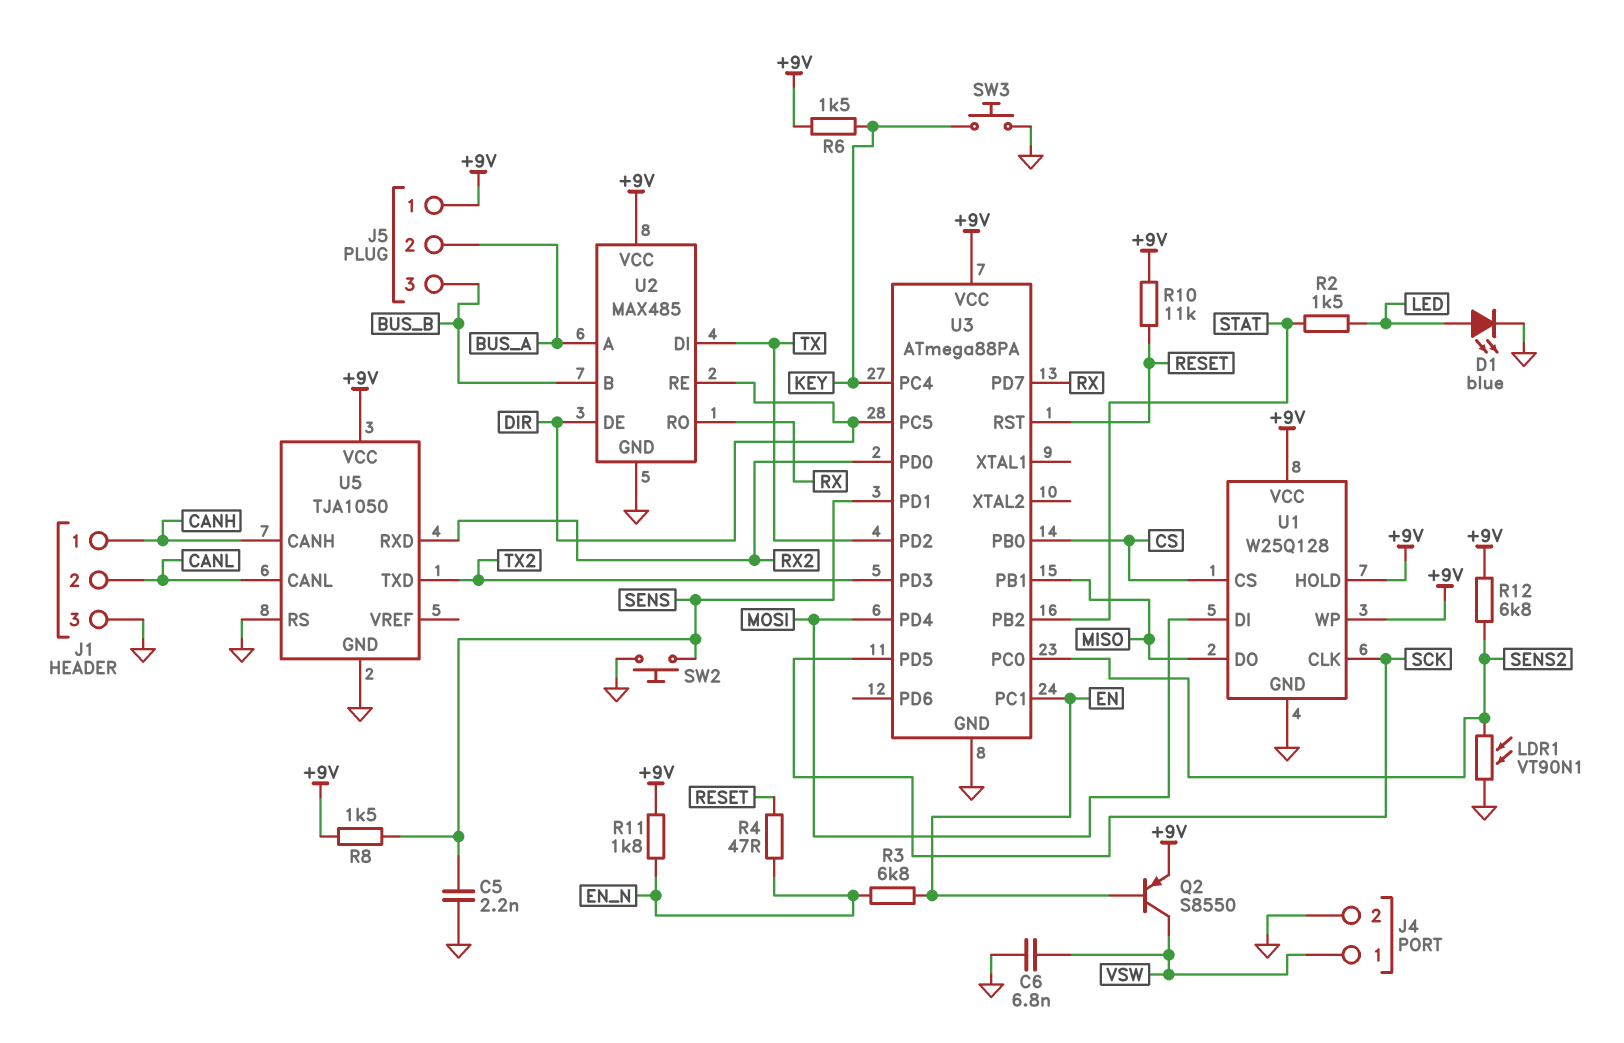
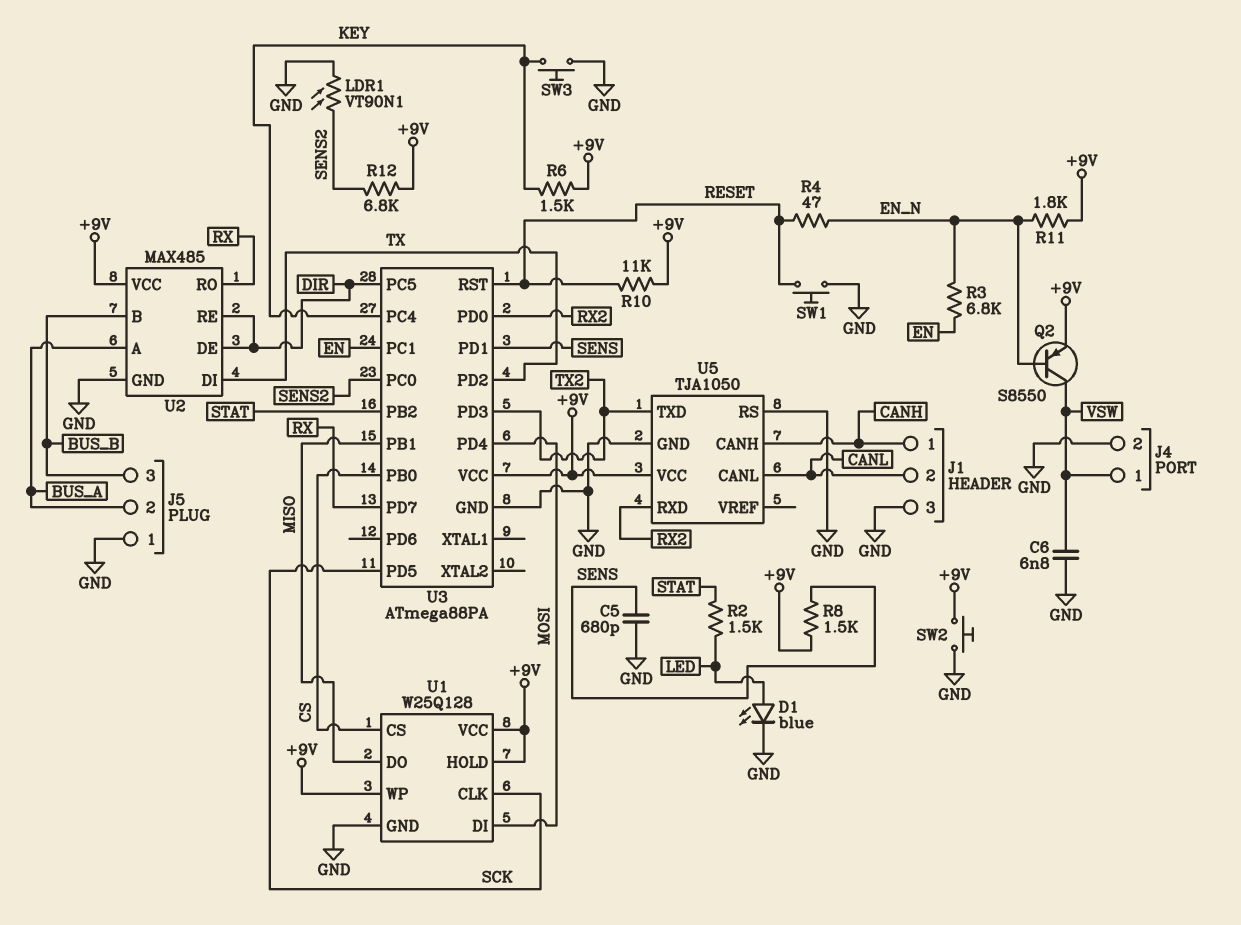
C5: 2.2nF (GND, SENS) -> 680pF (GND, SENS)
J5 pin 1: +9V -> GND
Q2: PNP S8550 (B EN, C VSW, E +9V) -> PNP S8550 (B EN_N, C VSW, E +9V)
SW1: none -> button (GND, RESET)
SW2: button (GND, SENS) -> button (+9V, GND)

